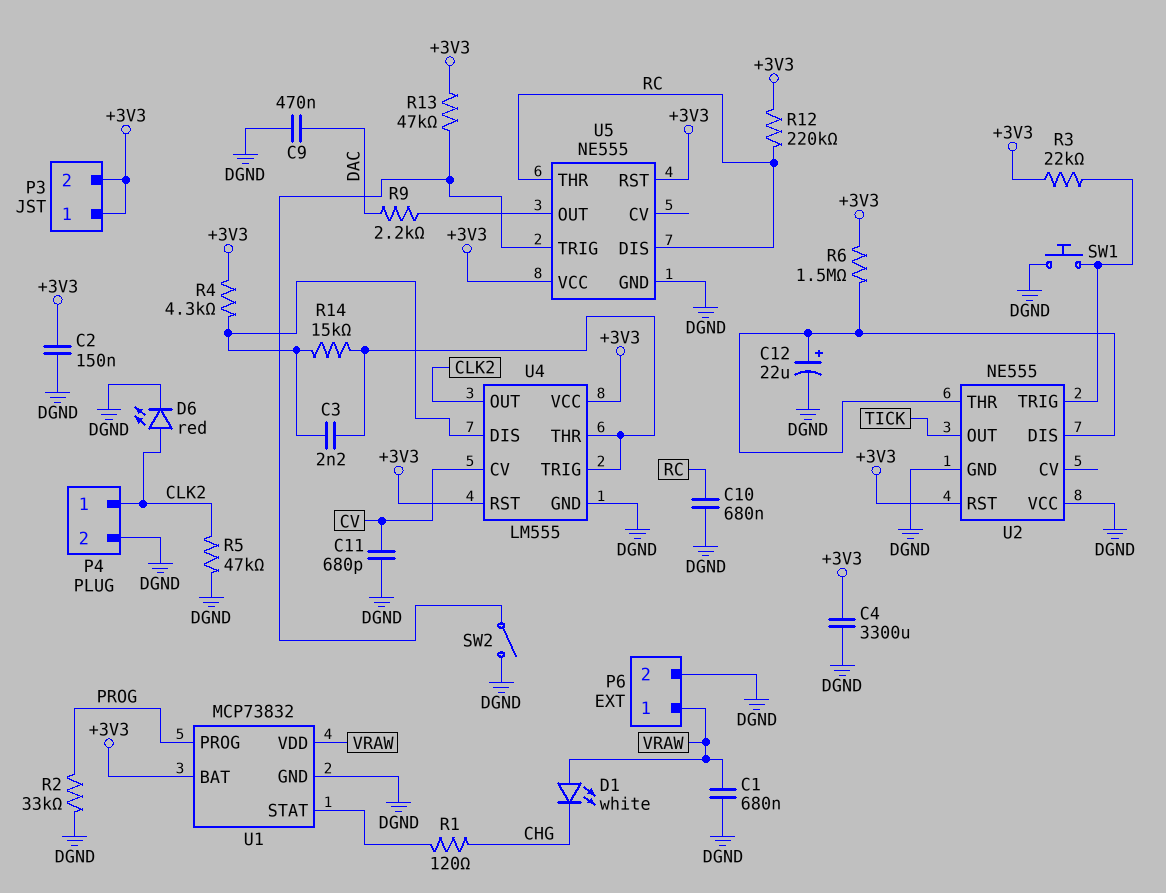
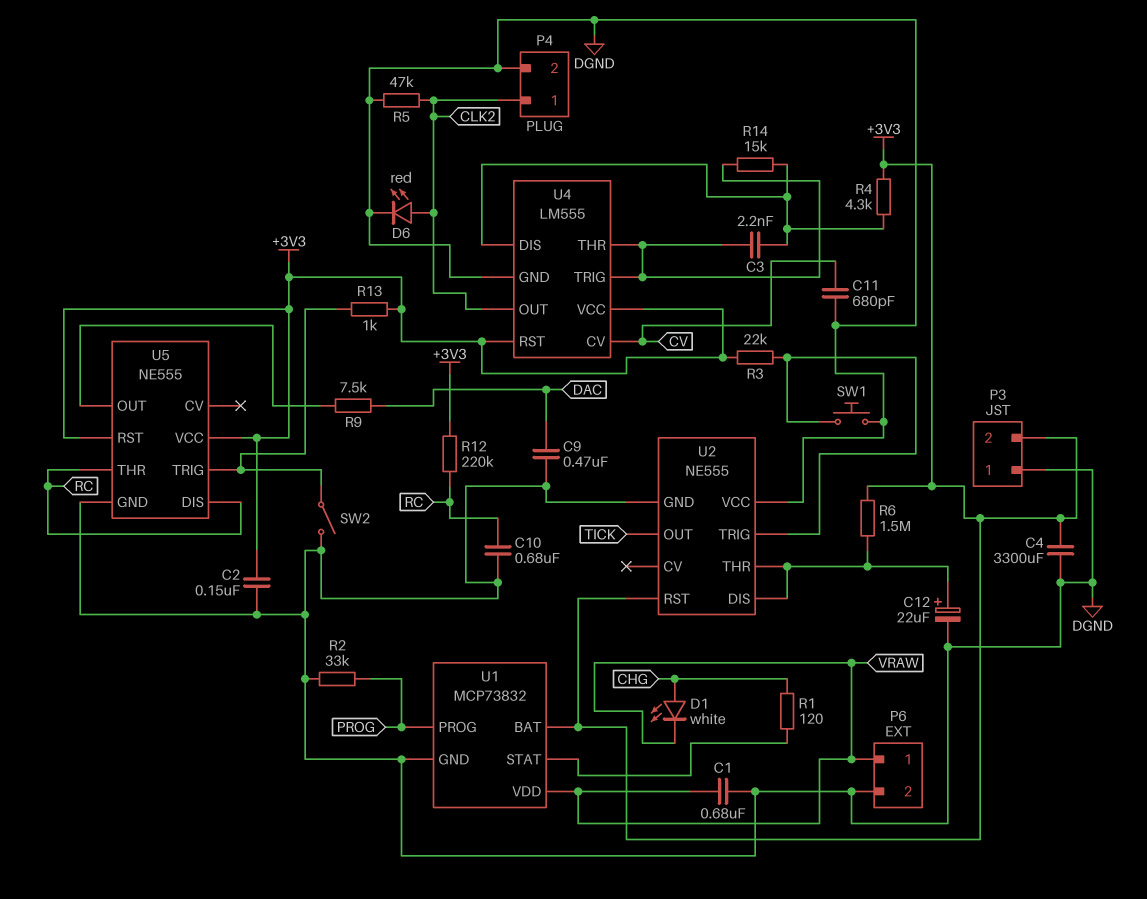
D1: LED white (A VRAW, K CHG) -> LED white (A CHG, K VRAW)
P3 pin 1: +3V3 -> DGND
R9: 2.2k (DAC, U5/OUT) -> 7.5k (DAC, U5/OUT)
R13: 47k (+3V3, U5/TRIG) -> 1k (+3V3, U5/TRIG)

